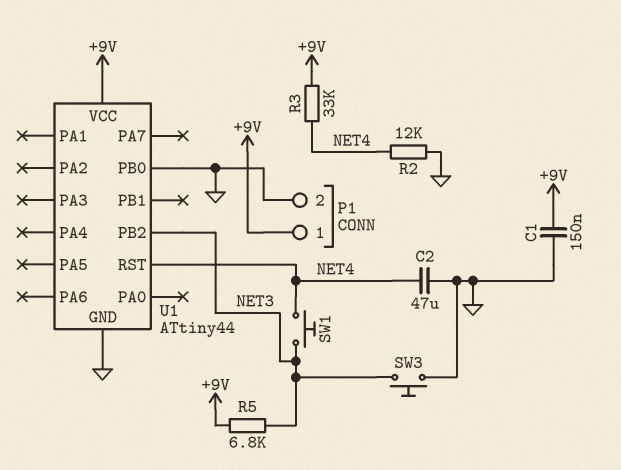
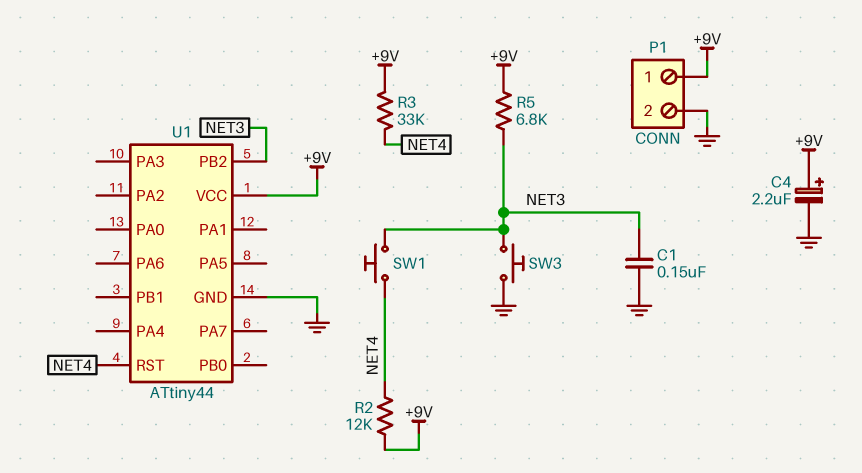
C1: 150nF (+9V, GND) -> 150nF (GND, NET3)
C2: 47uF (GND, NET4) -> none
C4: none -> 2.2uF (plus +9V, minus GND)
R2: 12k (GND, NET4) -> 12k (+9V, NET4)
U1 pin PB0: GND -> none

